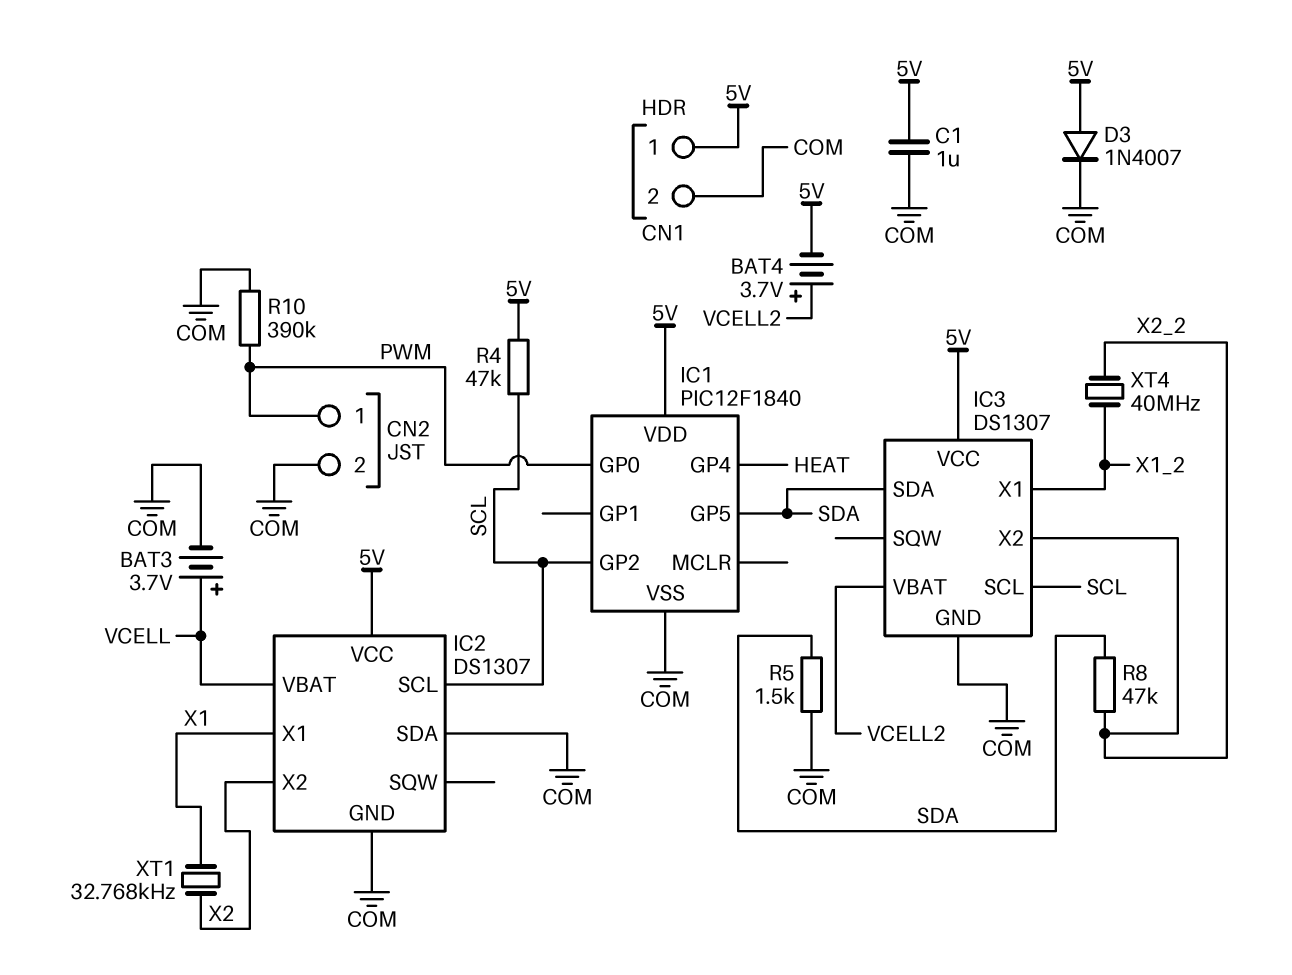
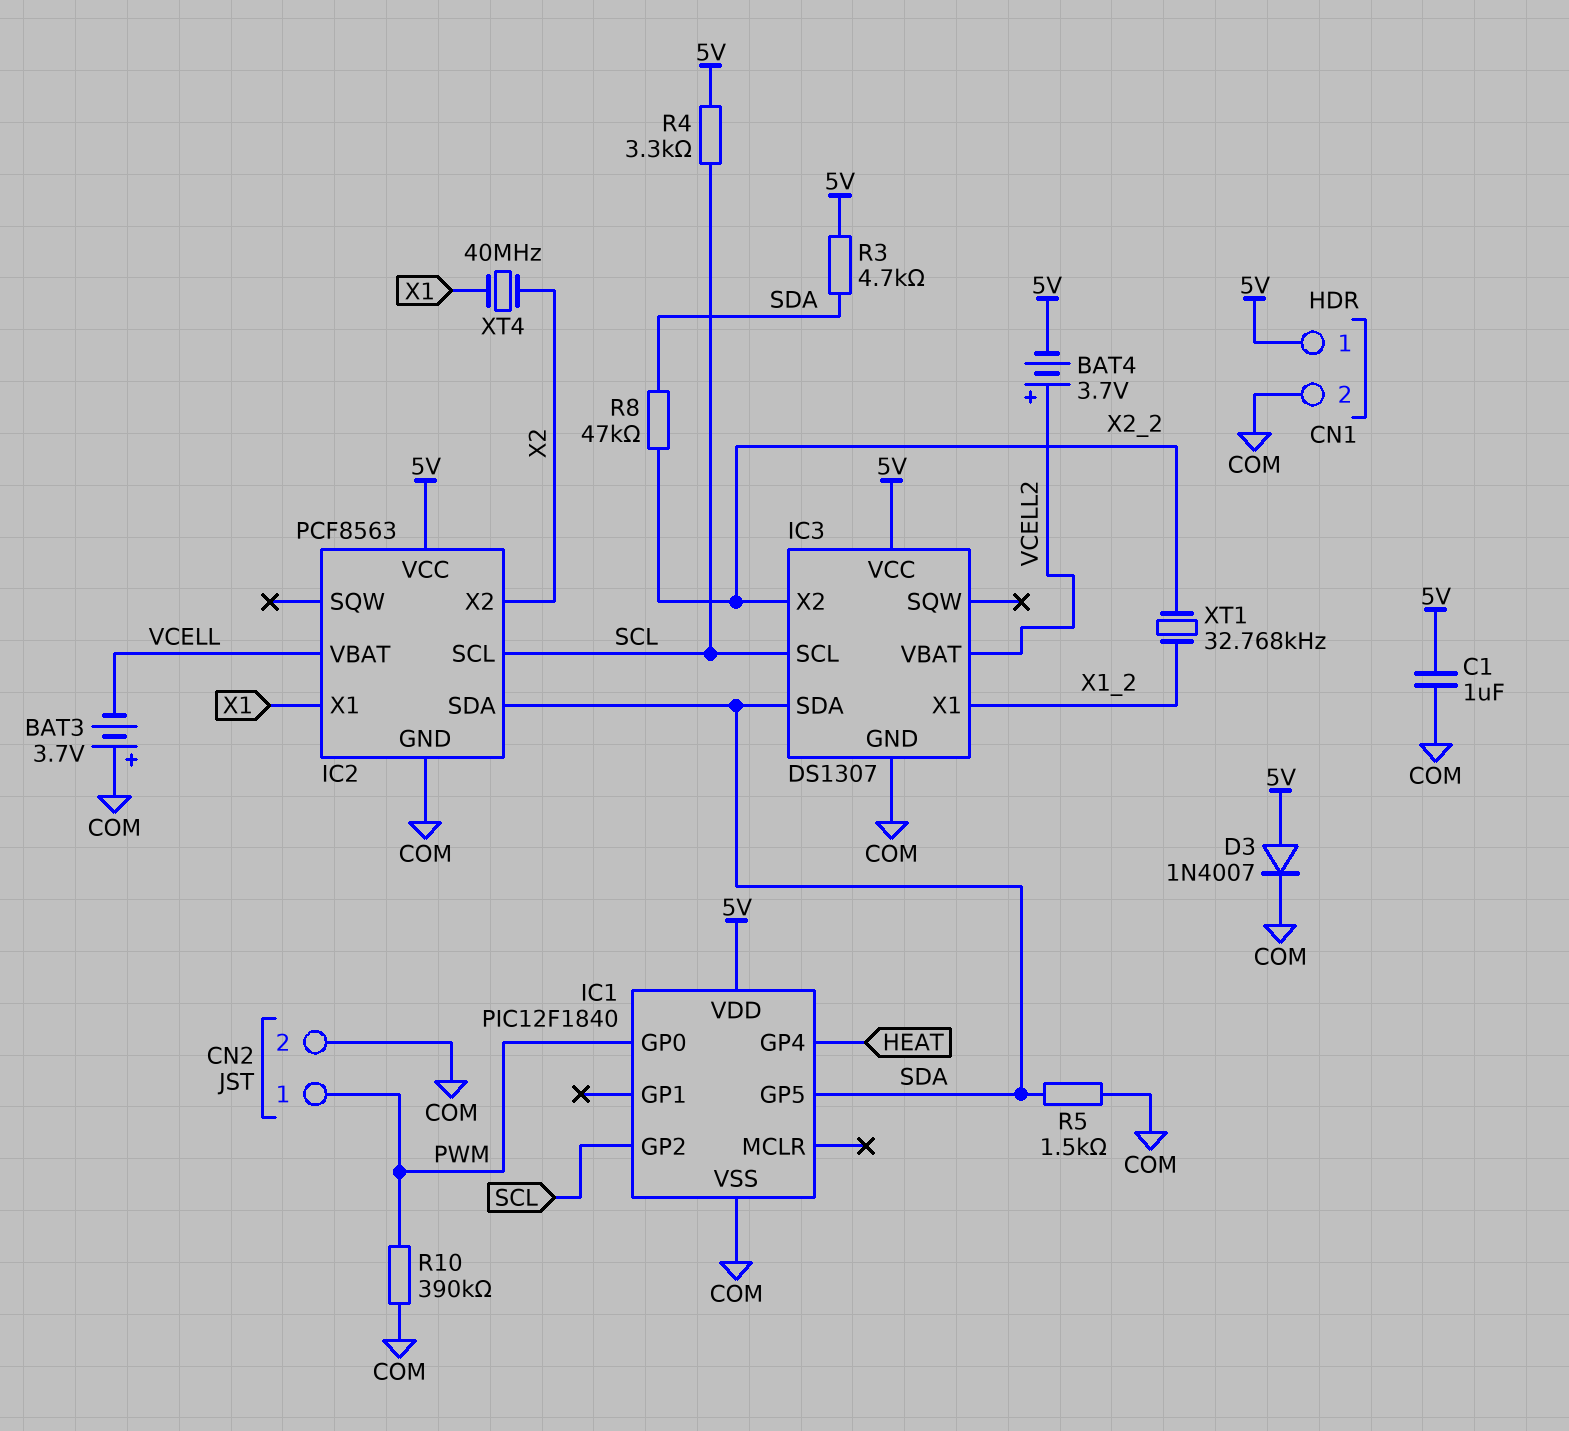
BAT3: 3.7V (plus VCELL, minus COM) -> 3.7V (plus COM, minus VCELL)
IC2: DS1307 -> PCF8563
IC2 pin SDA: COM -> SDA
R3: none -> 4.7k (5V, SDA)
R4: 47k (5V, SCL) -> 3.3k (5V, SCL)
XT1: 32.768kHz (X1, X2) -> 32.768kHz (X1_2, X2_2)
XT4: 40MHz (X1_2, X2_2) -> 40MHz (X1, X2)

